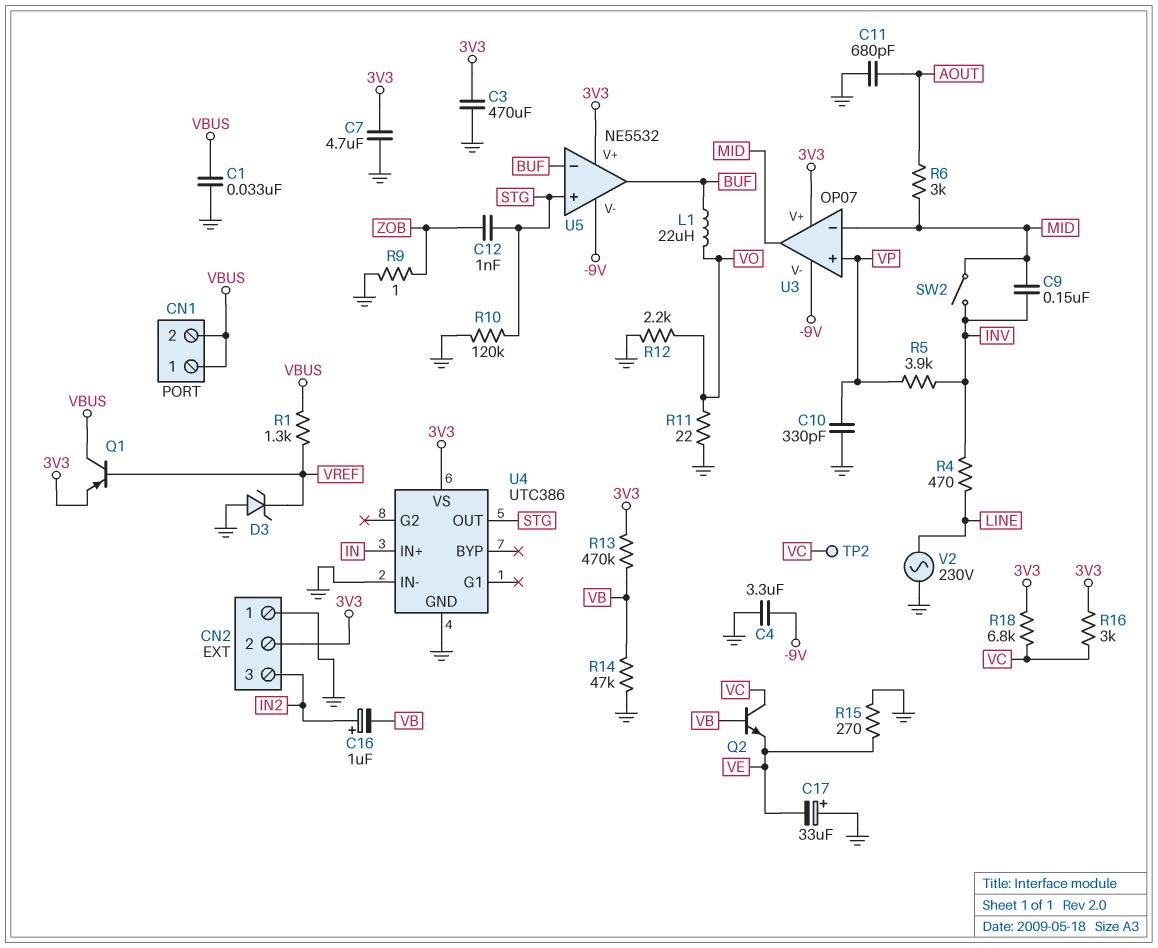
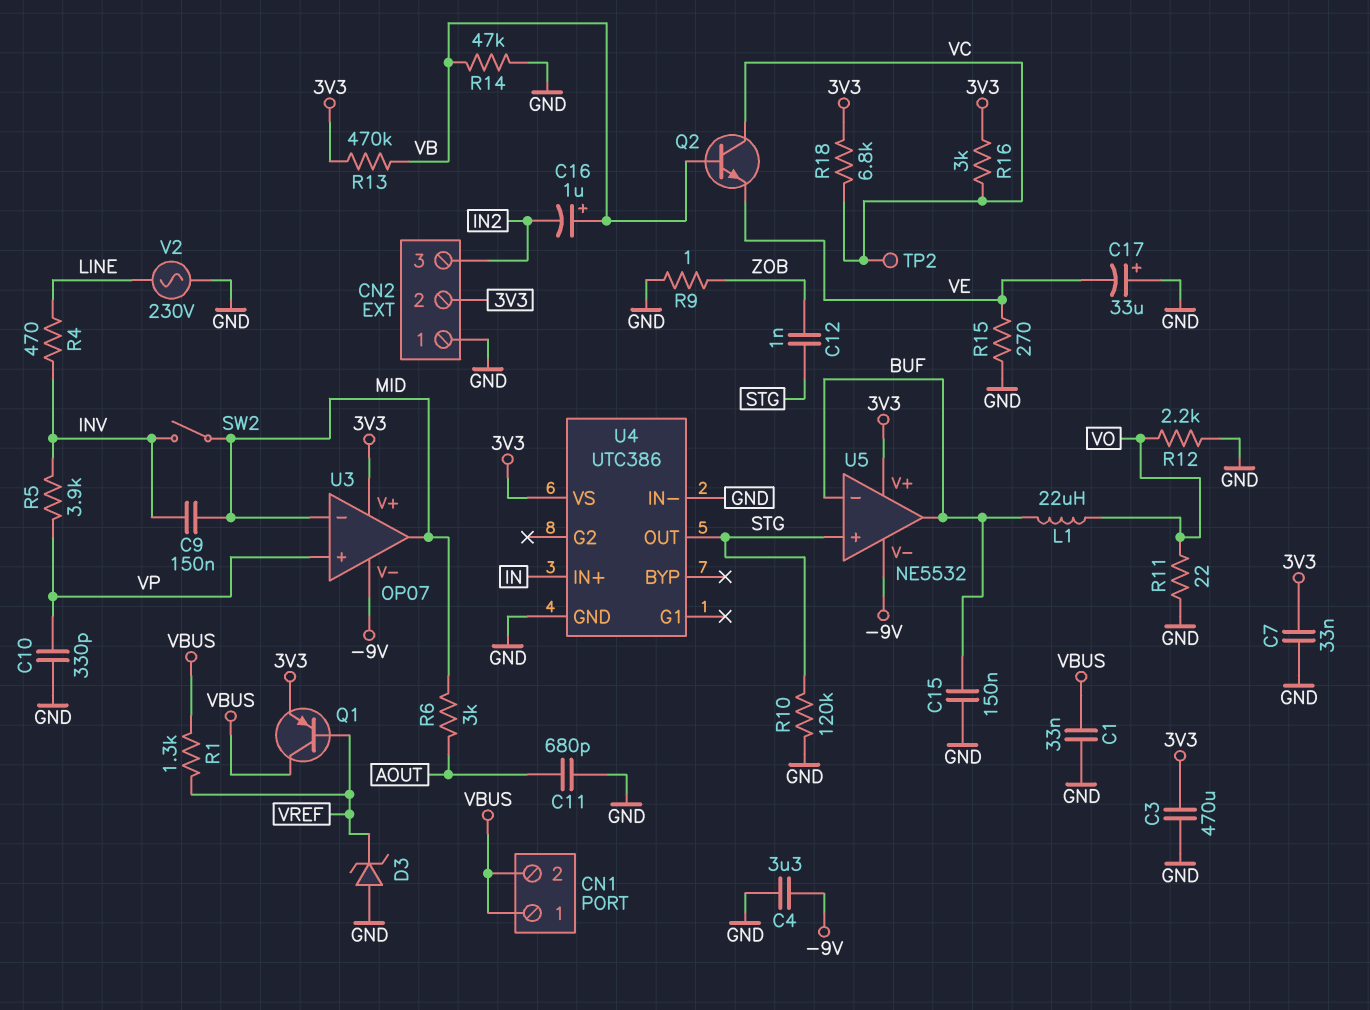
C7: 4.7uF (3V3, GND) -> 33nF (3V3, GND)
C15: none -> 150nF (BUF, GND)
C16: 1uF (plus IN2, minus VB) -> 1uF (plus VB, minus IN2)

